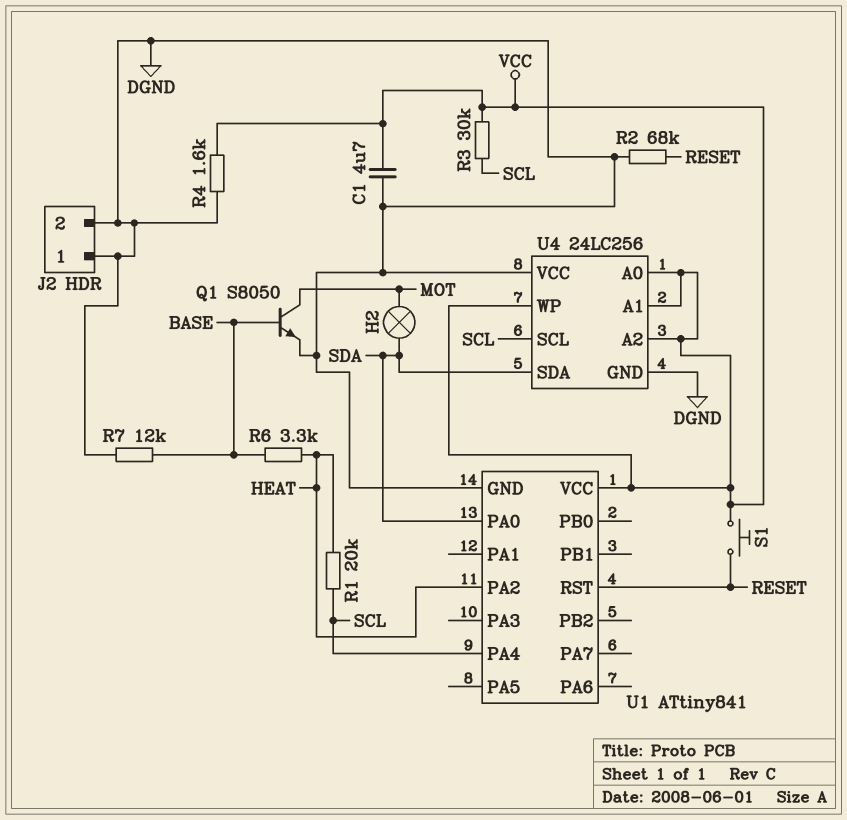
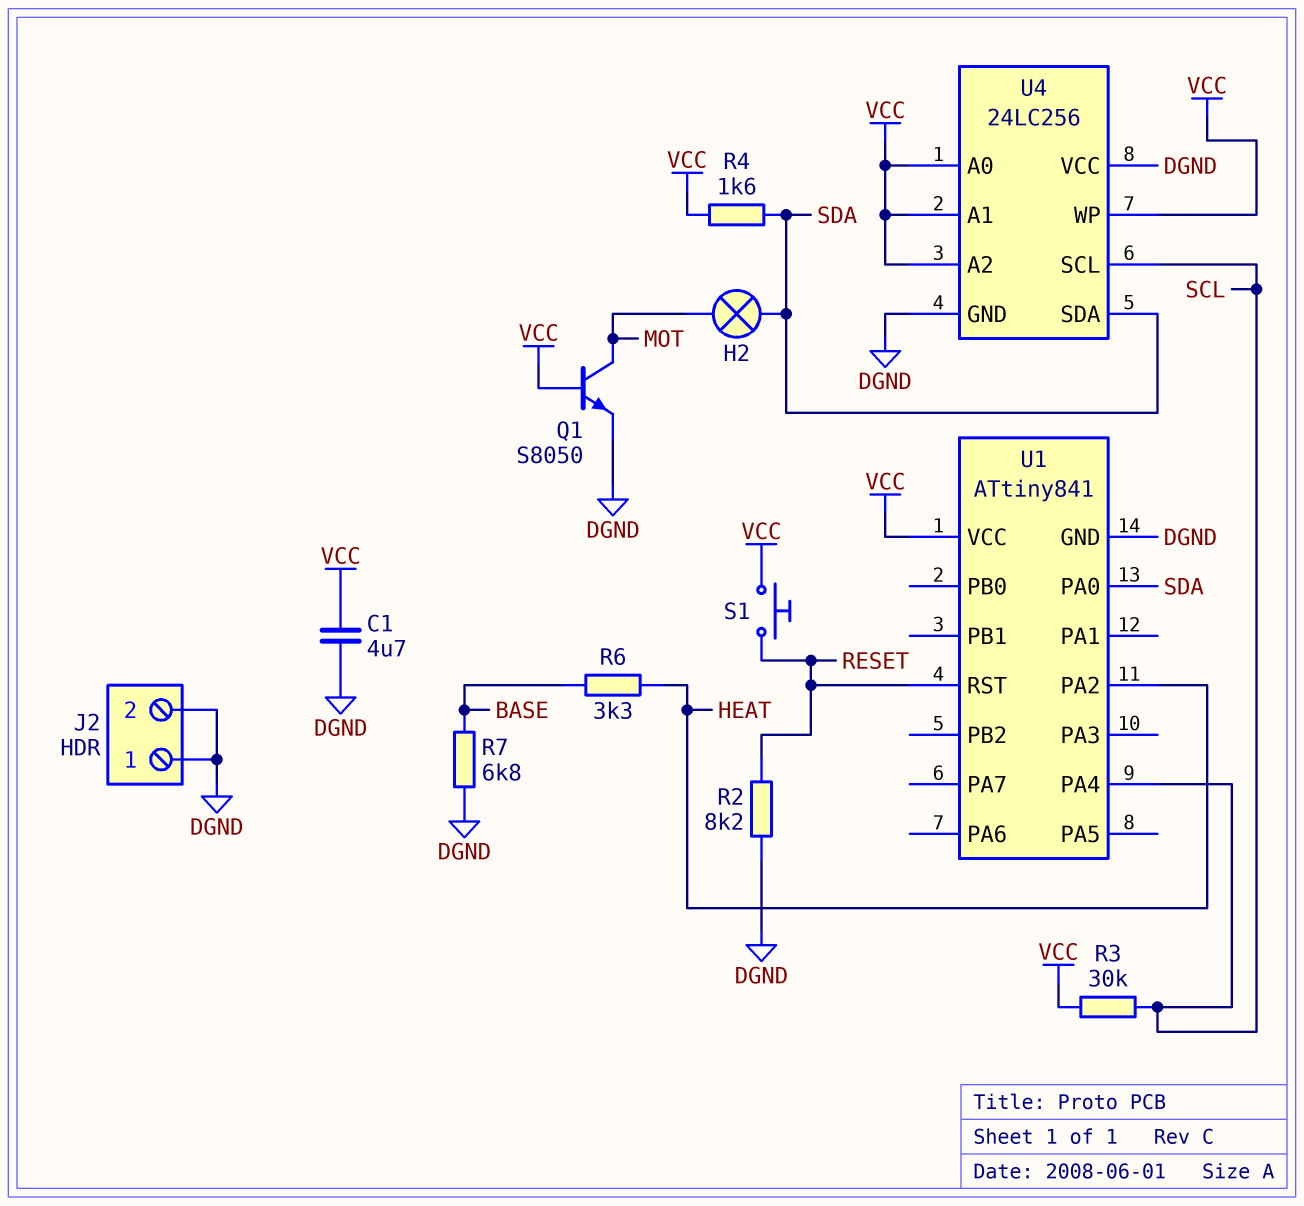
Q1: NPN S8050 (B BASE, C MOT, E DGND) -> NPN S8050 (B VCC, C MOT, E DGND)
R1: 20k (HEAT, SCL) -> none
R2: 68k (DGND, RESET) -> 8.2k (DGND, RESET)
R4: 1.6k (DGND, VCC) -> 1.6k (SDA, VCC)
R7: 12k (BASE, DGND) -> 6.8k (BASE, DGND)

